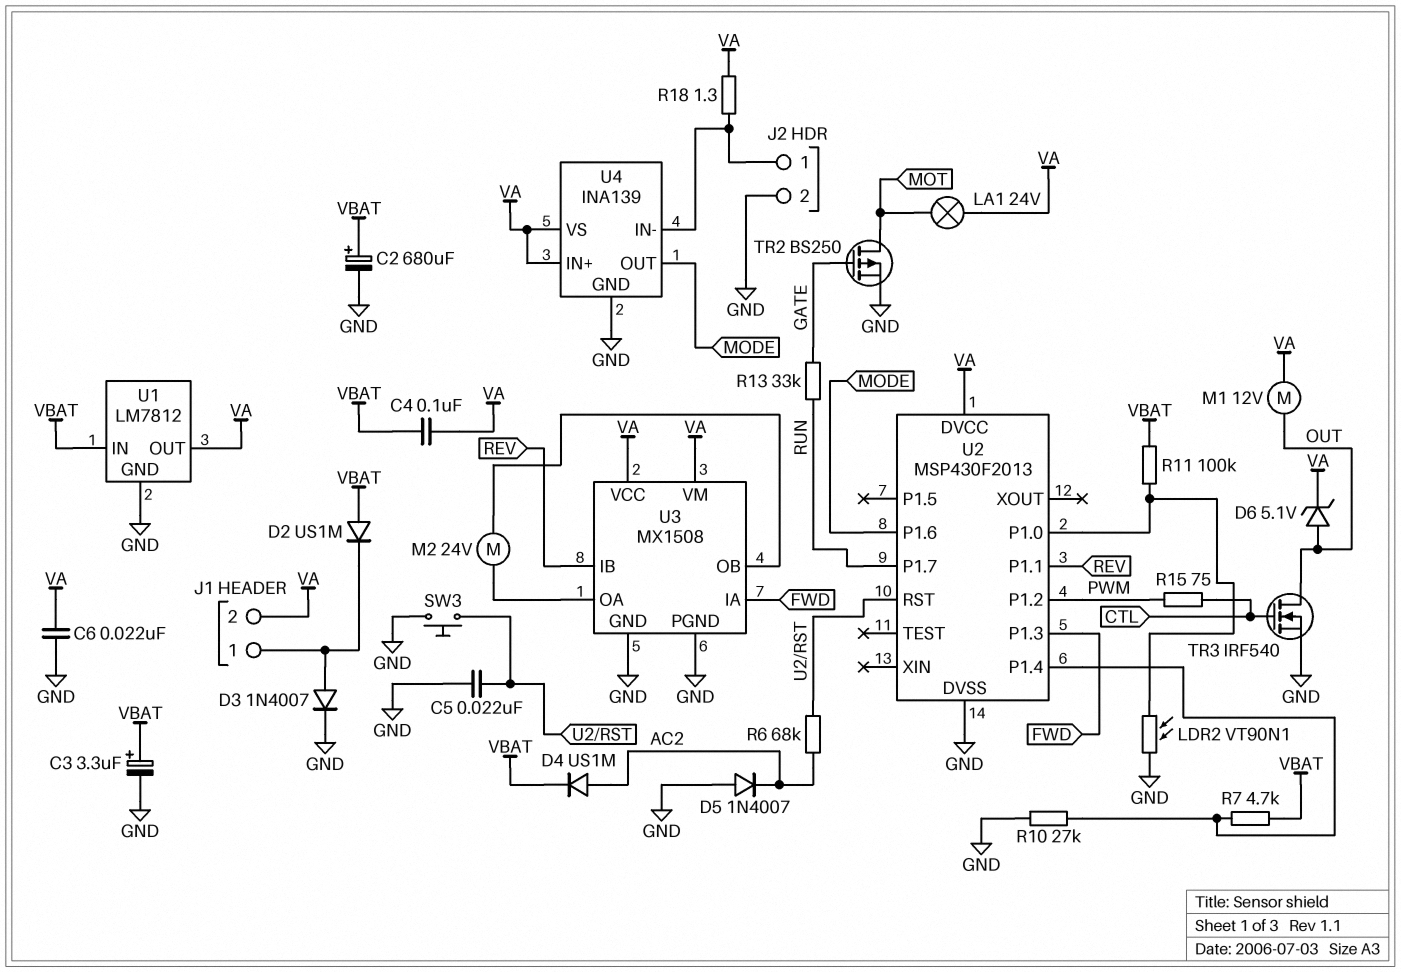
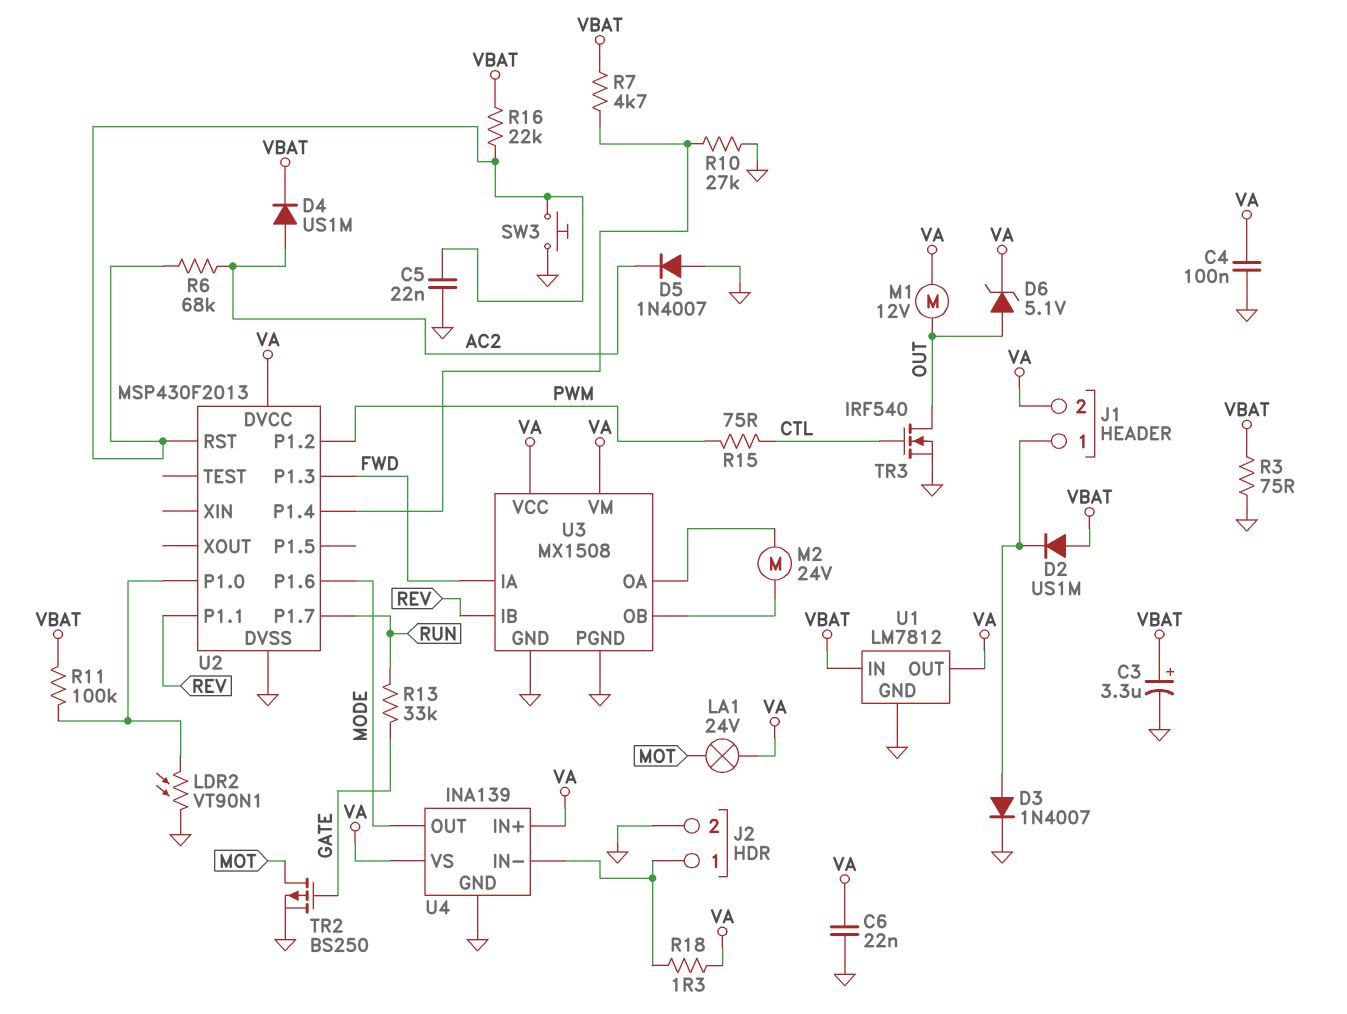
C2: 680uF (plus VBAT, minus GND) -> none
C4: 100nF (VA, VBAT) -> 100nF (GND, VA)
R3: none -> 75 (GND, VBAT)
R16: none -> 22k (U2/RST, VBAT)

